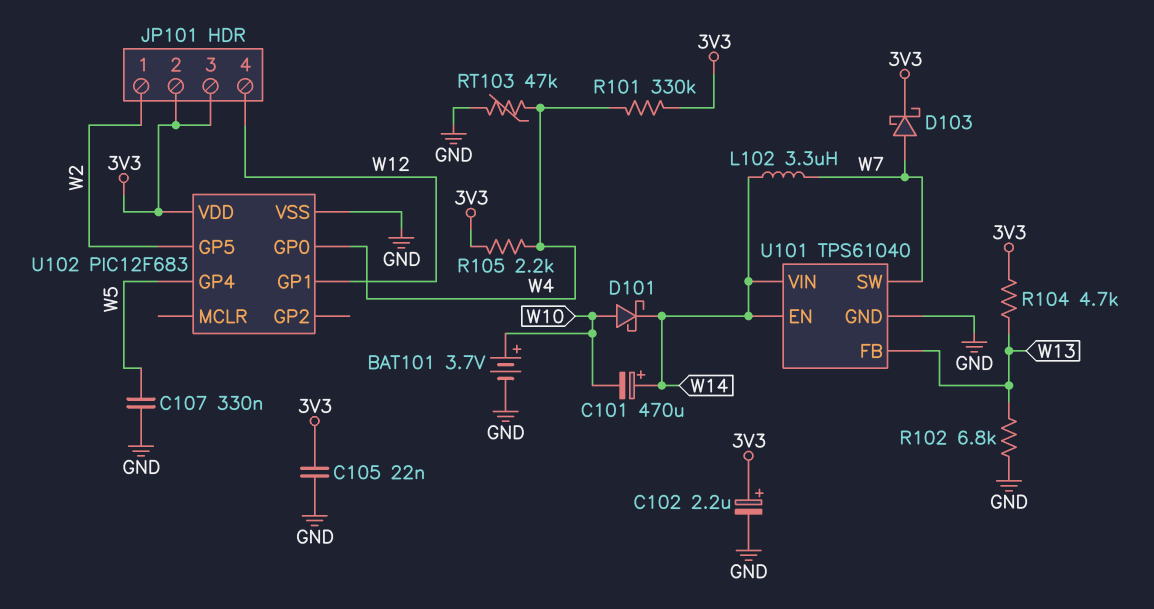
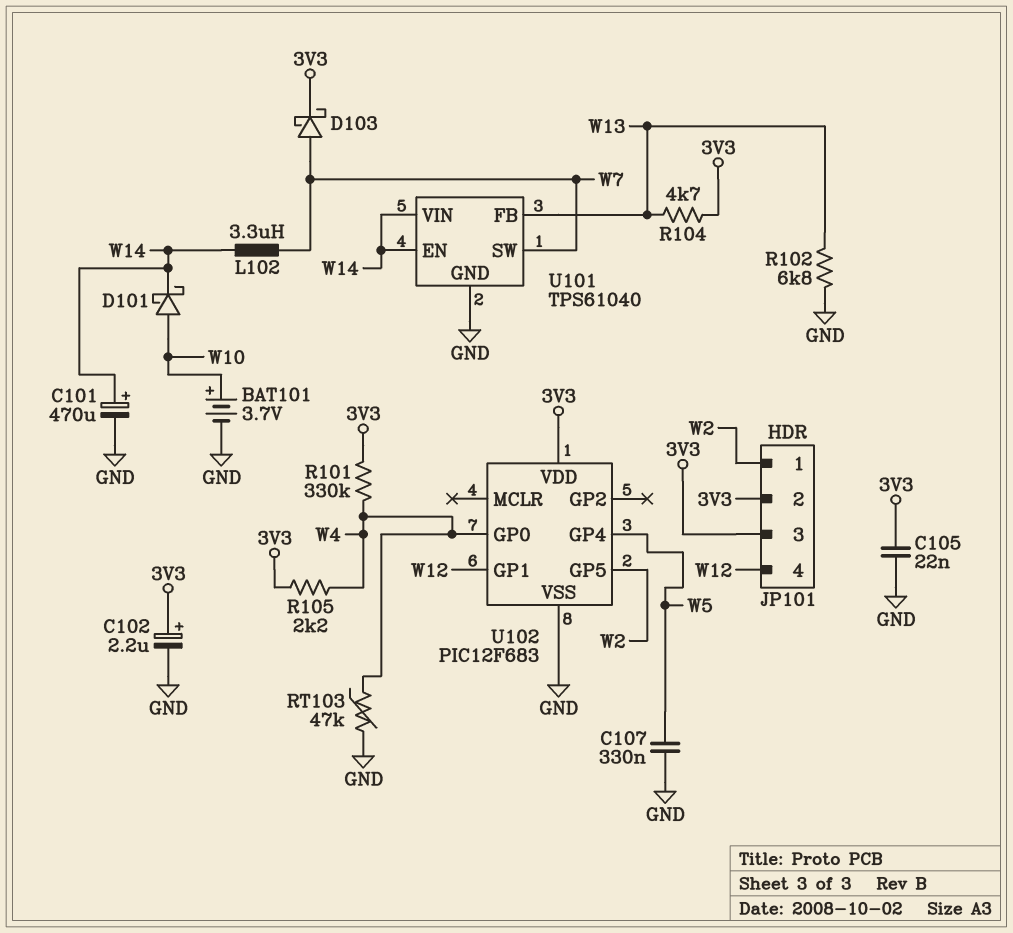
C101: 470uF (plus W14, minus W10) -> 470uF (plus W14, minus GND)

